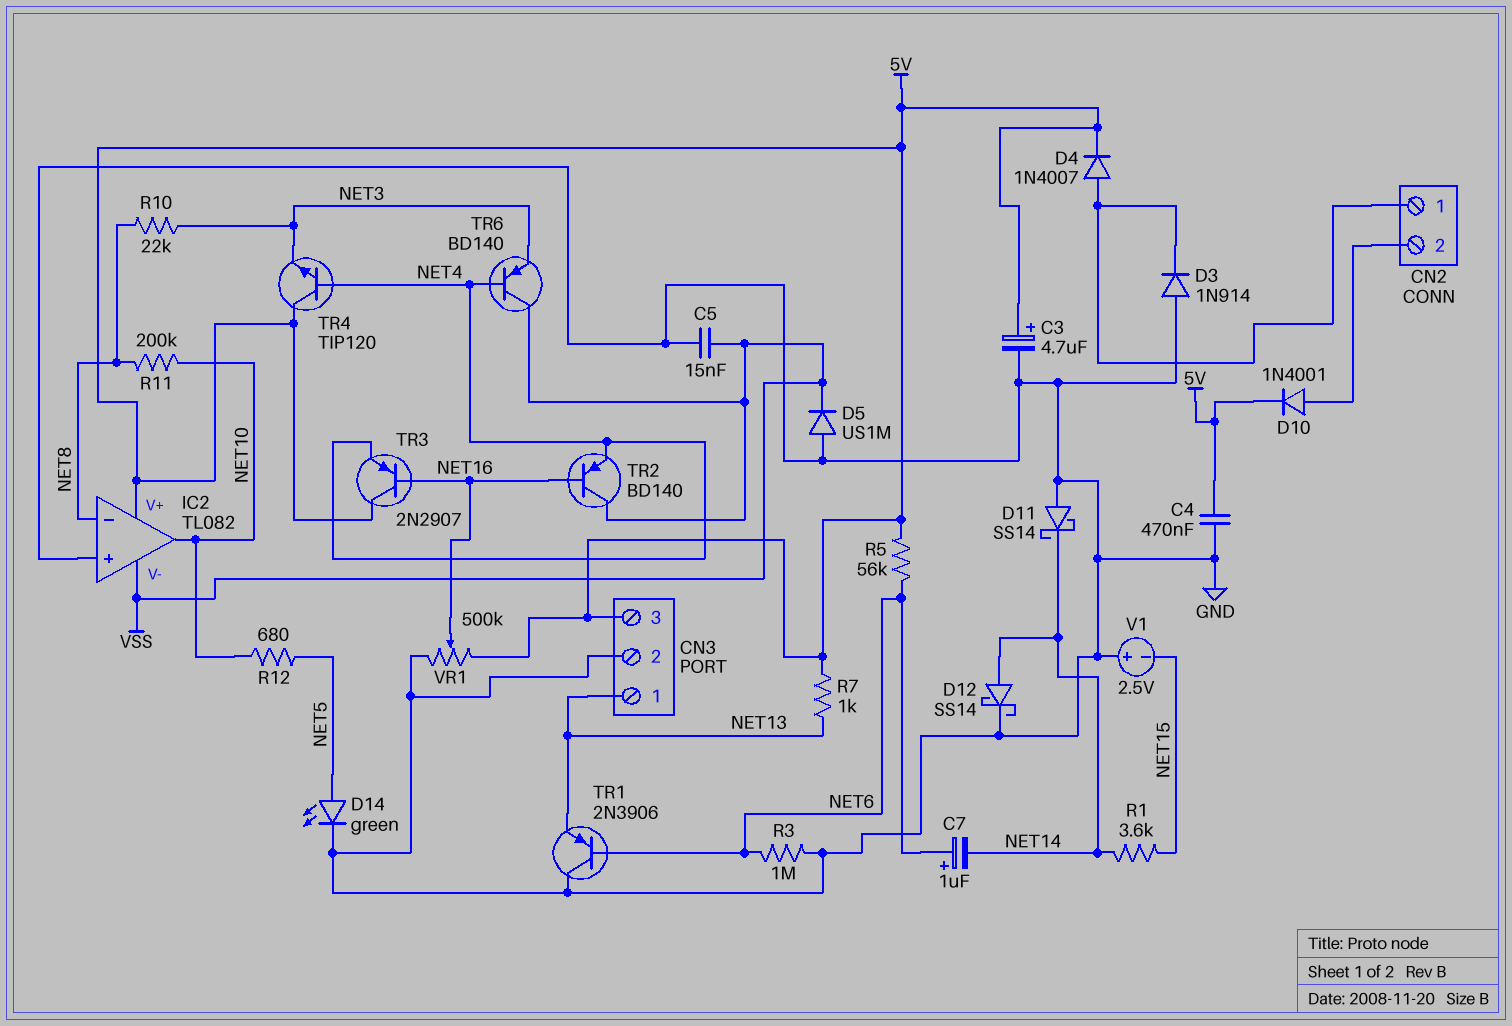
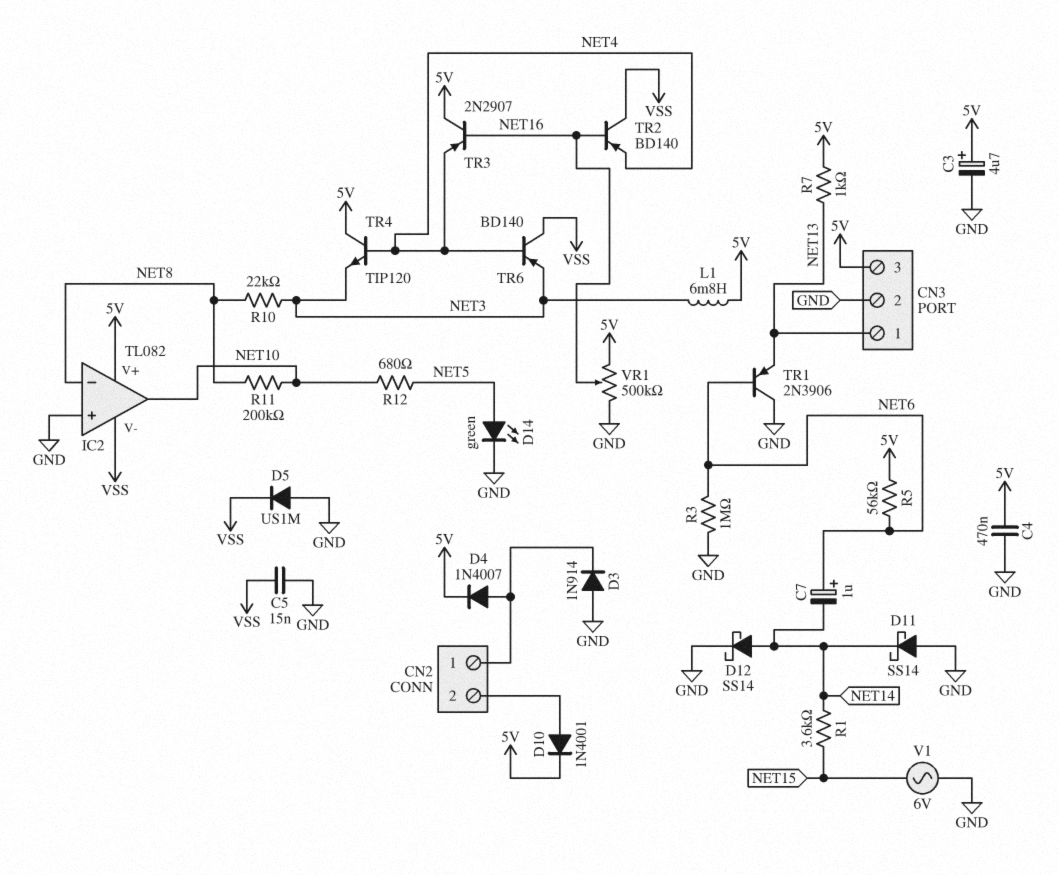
L1: none -> 6.8mH (5V, NET3)
V1: 2.5V (plus GND, minus NET15) -> AC 6V (GND, NET15)

